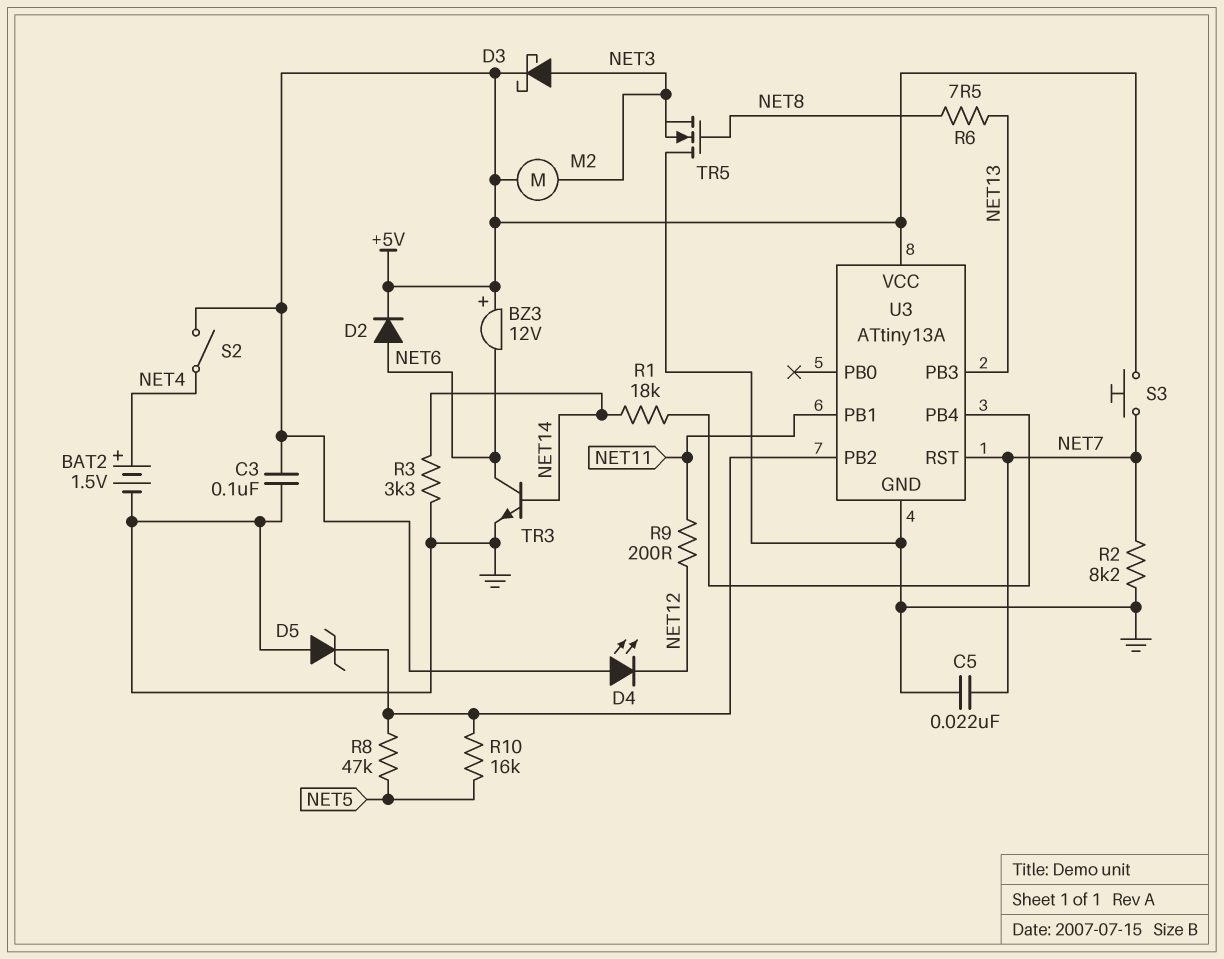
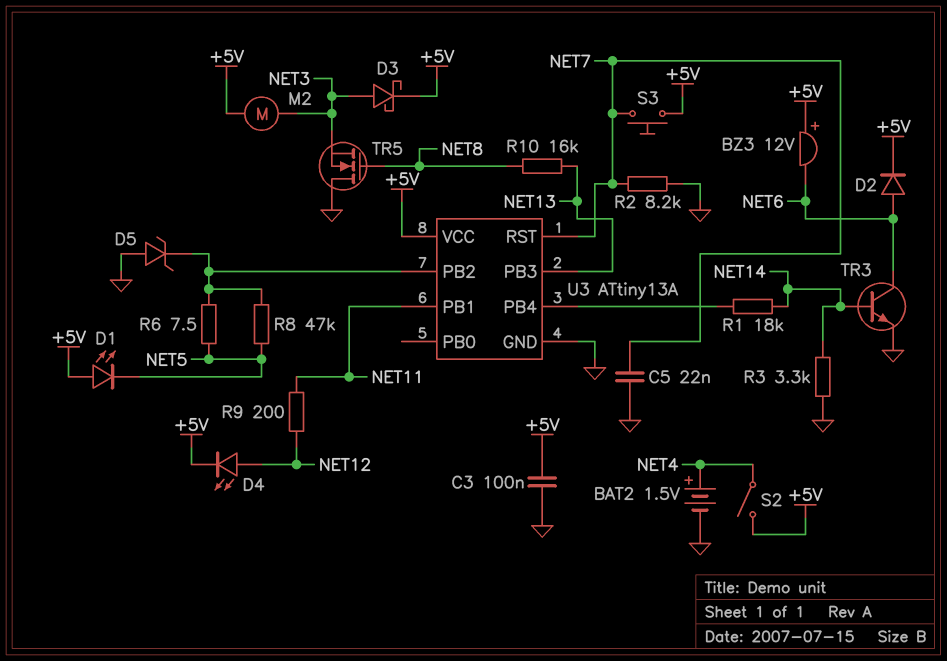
D1: none -> LED (A +5V, K NET5)
D4: LED (A +5V, K NET12) -> LED (A NET12, K +5V)
R6: 7.5 (NET8, NET13) -> 7.5 (NET5, U3/PB2)
R10: 16k (NET5, U3/PB2) -> 16k (NET8, NET13)

